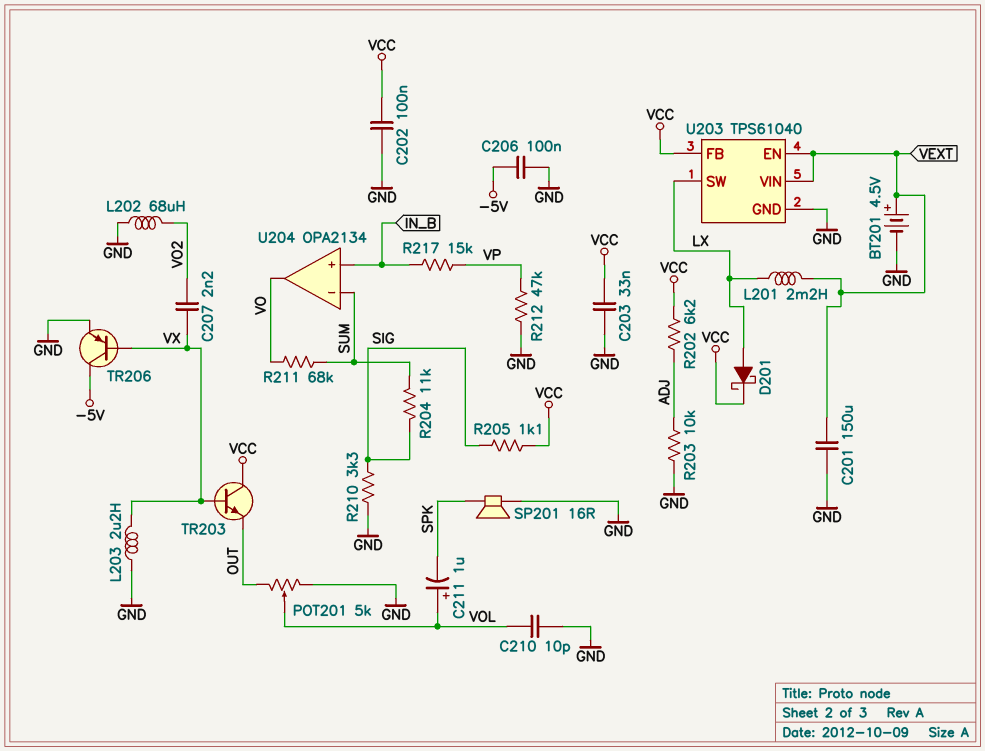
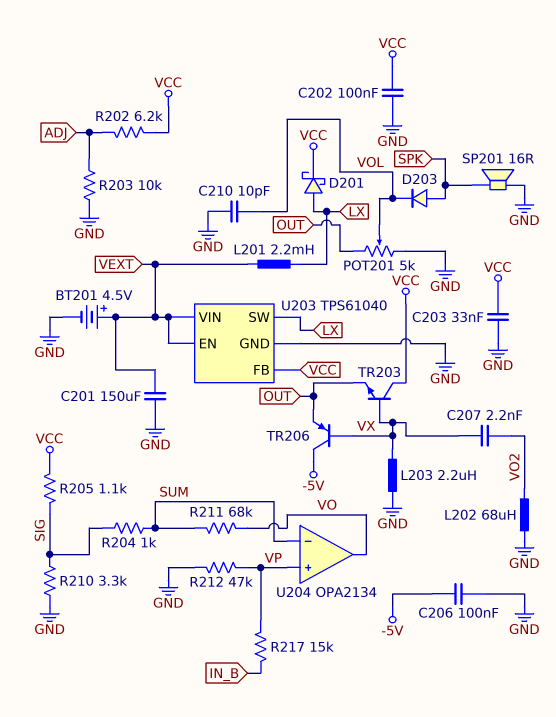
C211: 1uF (plus VOL, minus SPK) -> none
D203: none -> diode (A SPK, K VOL)
R204: 11k (SIG, SUM) -> 1k (SIG, SUM)
TR206: PNP (B VX, C -5V, E GND) -> PNP (B VX, C -5V, E OUT)
U204 pin in+: IN_B -> VP

